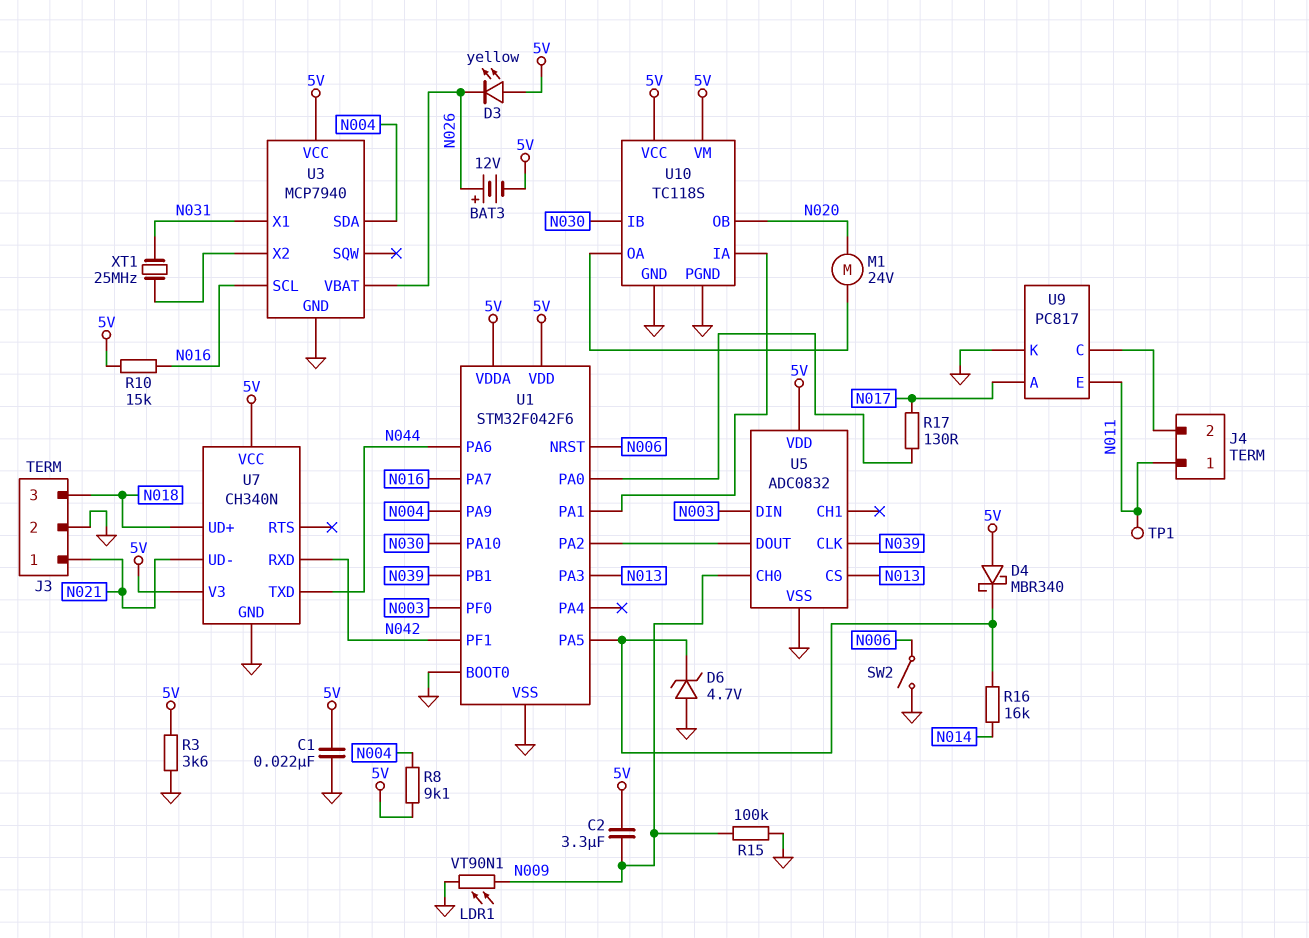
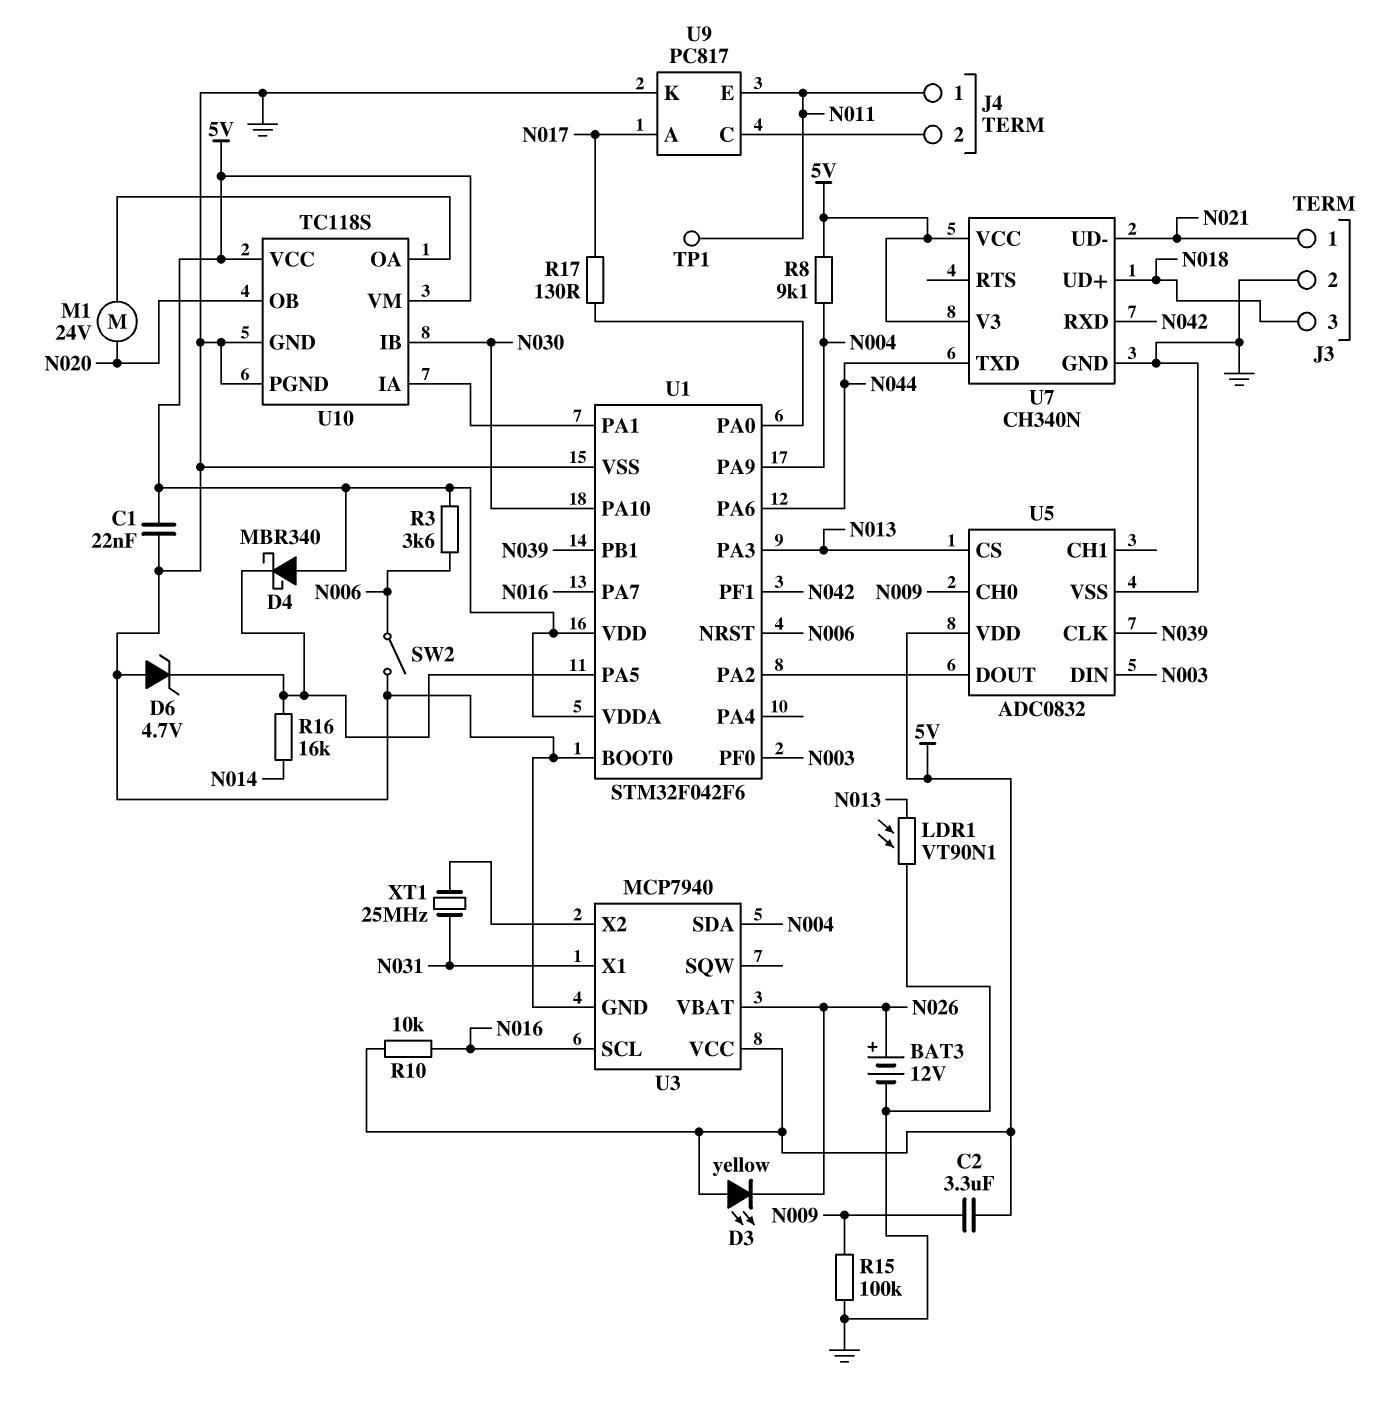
BAT3: 12V (plus N026, minus 5V) -> 12V (plus N026, minus GND)
LDR1: VT90N1 (GND, N009) -> VT90N1 (GND, N013)
R3: 3.6k (5V, GND) -> 3.6k (5V, N006)
R10: 15k (5V, N016) -> 10k (5V, N016)

